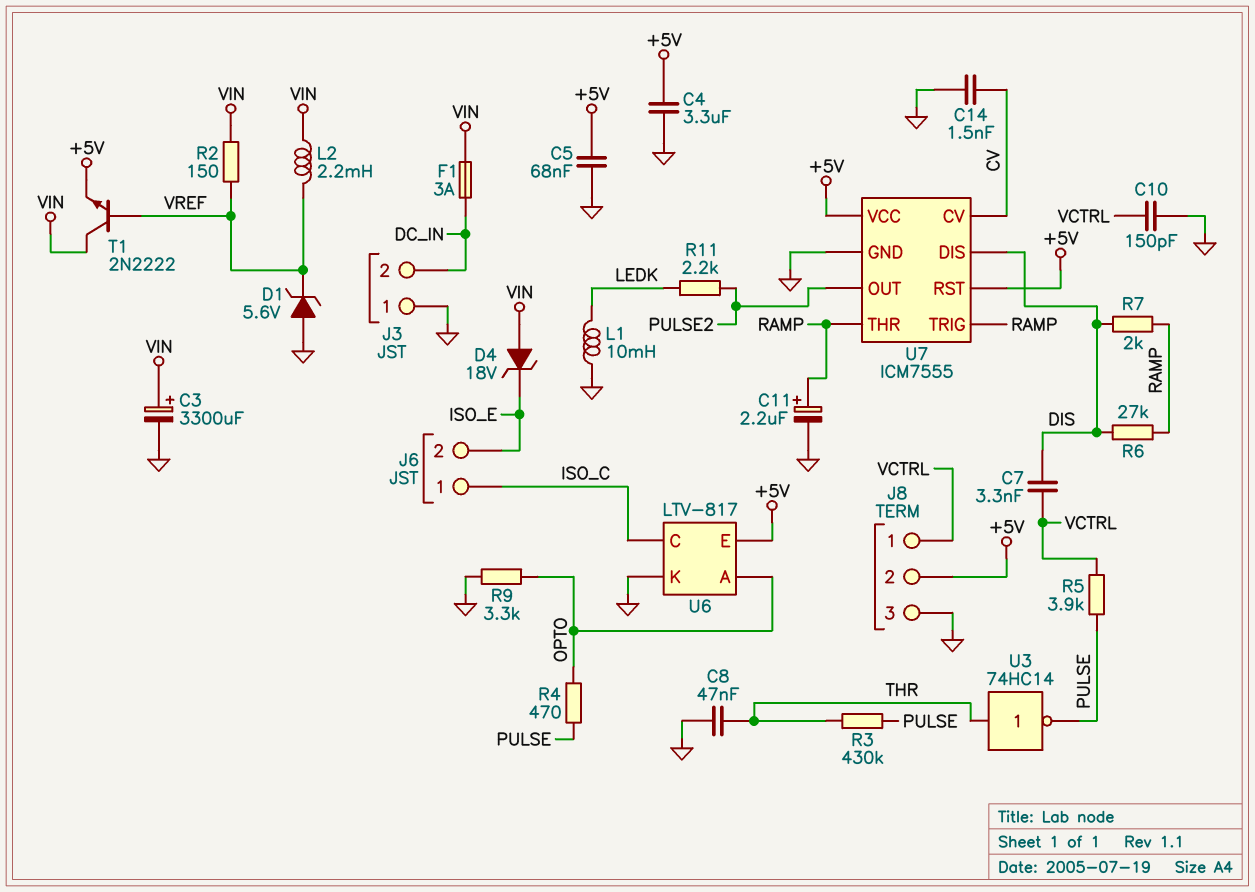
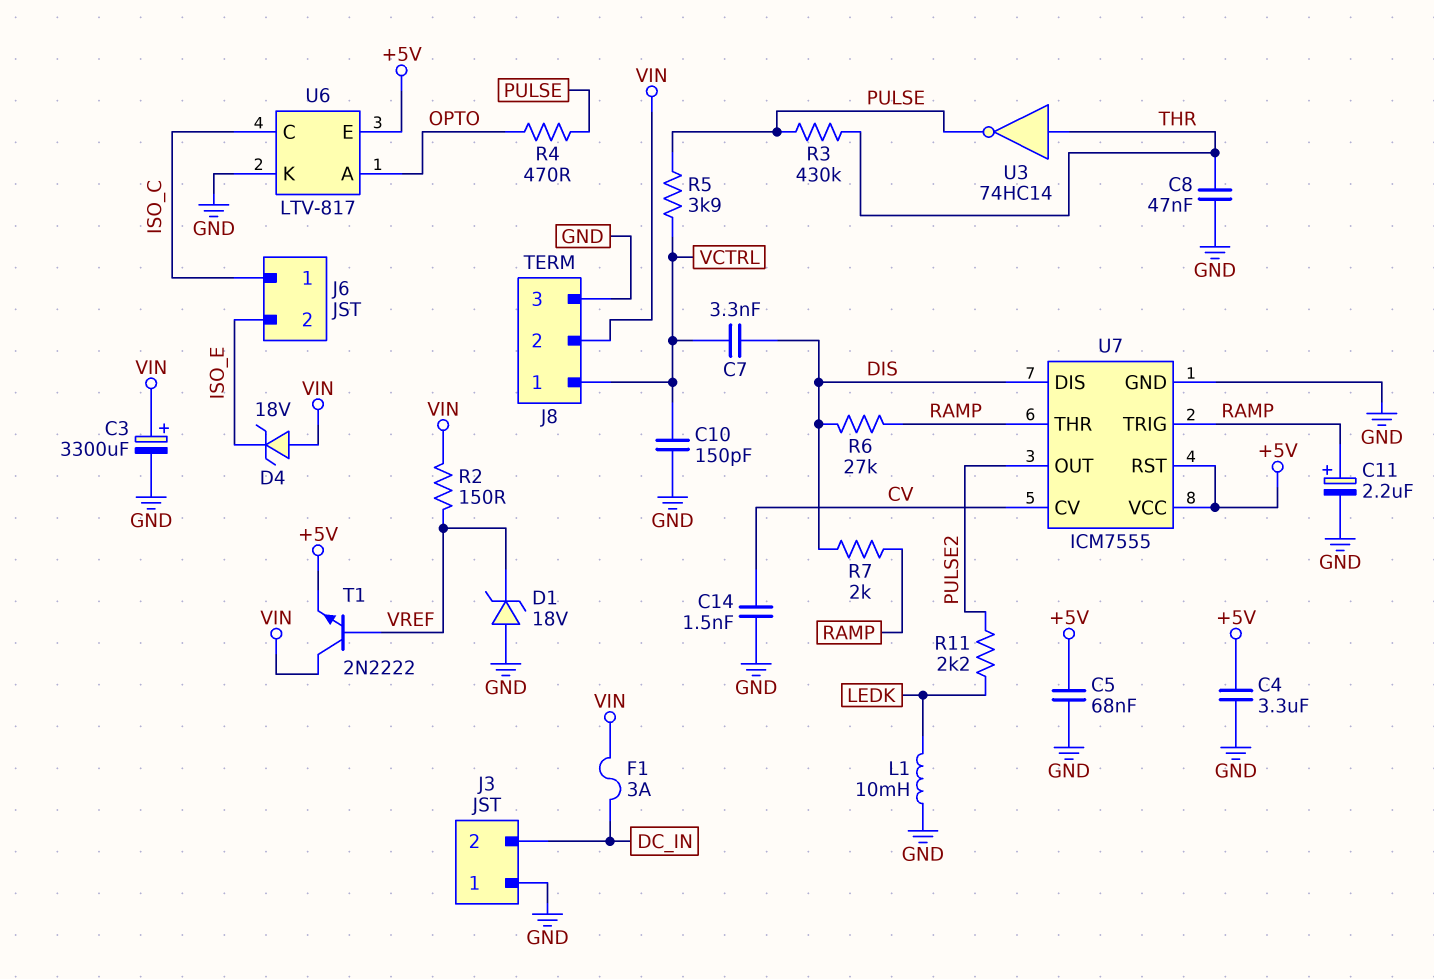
D1: zener 5.6V (A GND, K VREF) -> zener 18V (A GND, K VREF)
J8 pin 2: +5V -> VIN
L2: 2.2mH (VIN, VREF) -> none
R9: 3.3k (GND, OPTO) -> none

